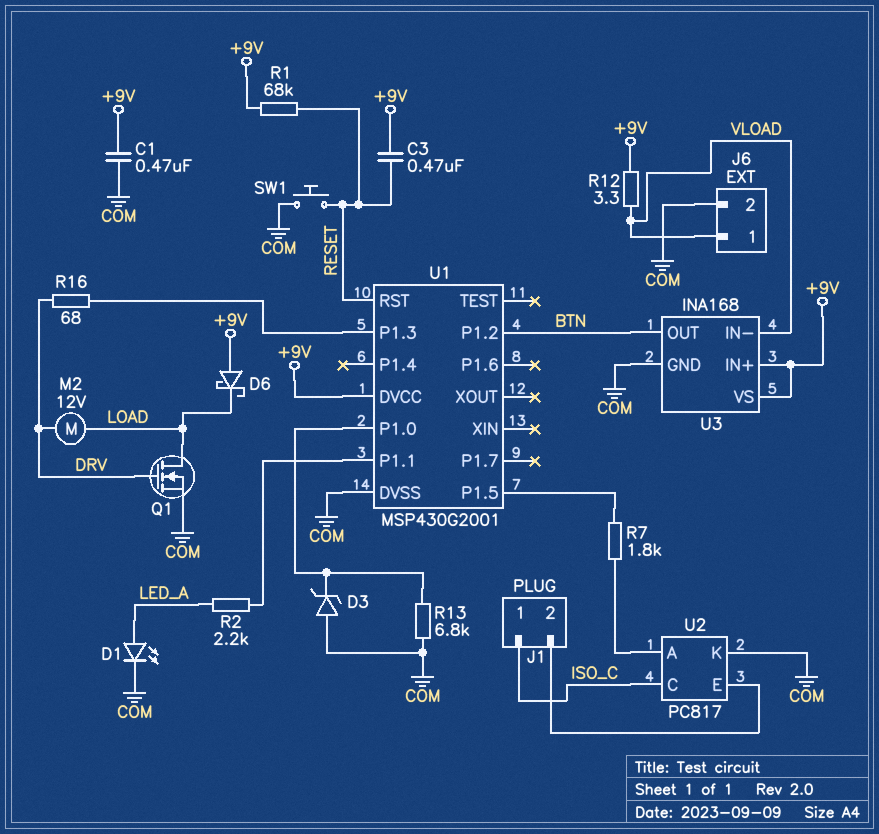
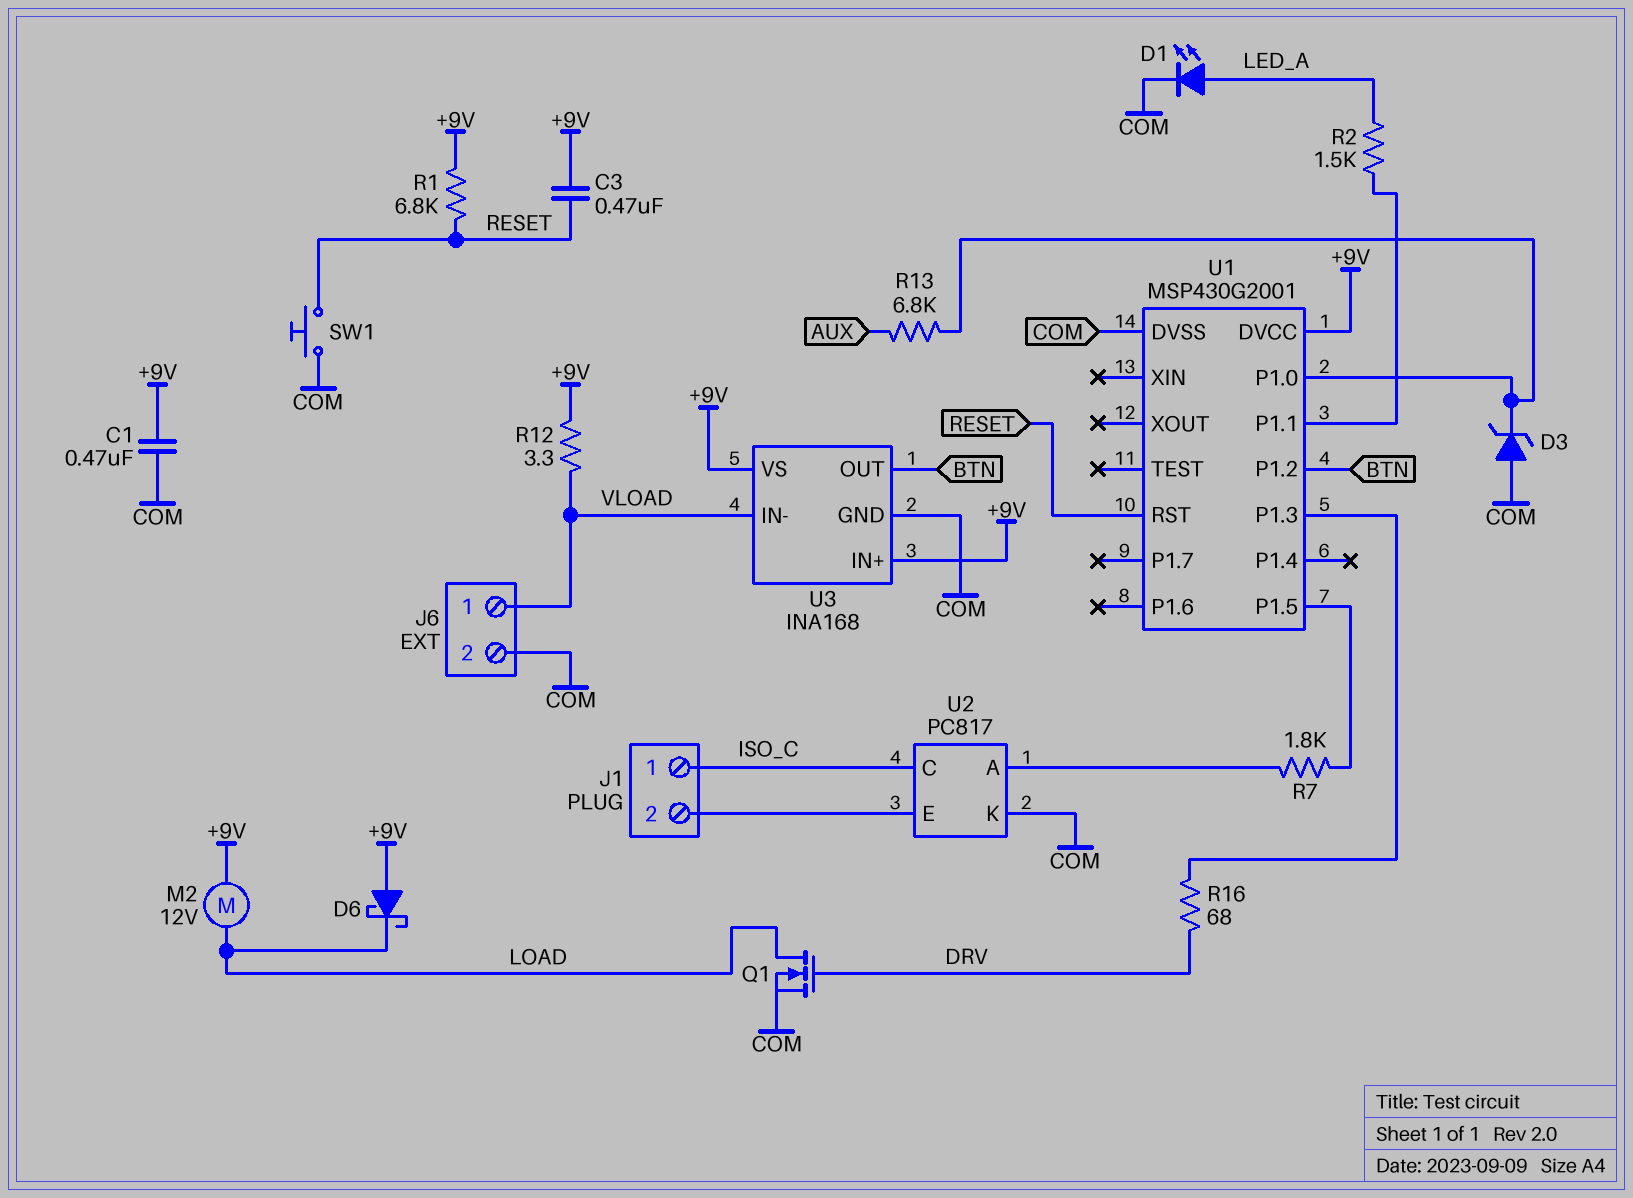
M2: motor 12V (DRV, LOAD) -> motor 12V (+9V, LOAD)
R1: 68k (+9V, RESET) -> 6.8k (+9V, RESET)
R2: 2.2k (LED_A, U1/P1.1) -> 1.5k (LED_A, U1/P1.1)
R13: 6.8k (COM, U1/P1.0) -> 6.8k (AUX, U1/P1.0)

